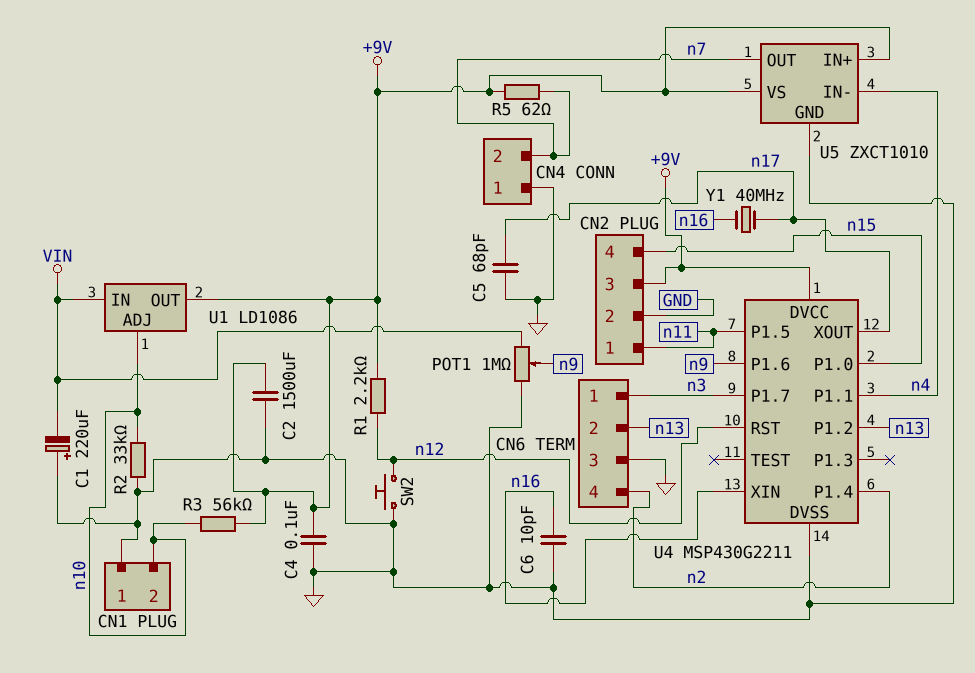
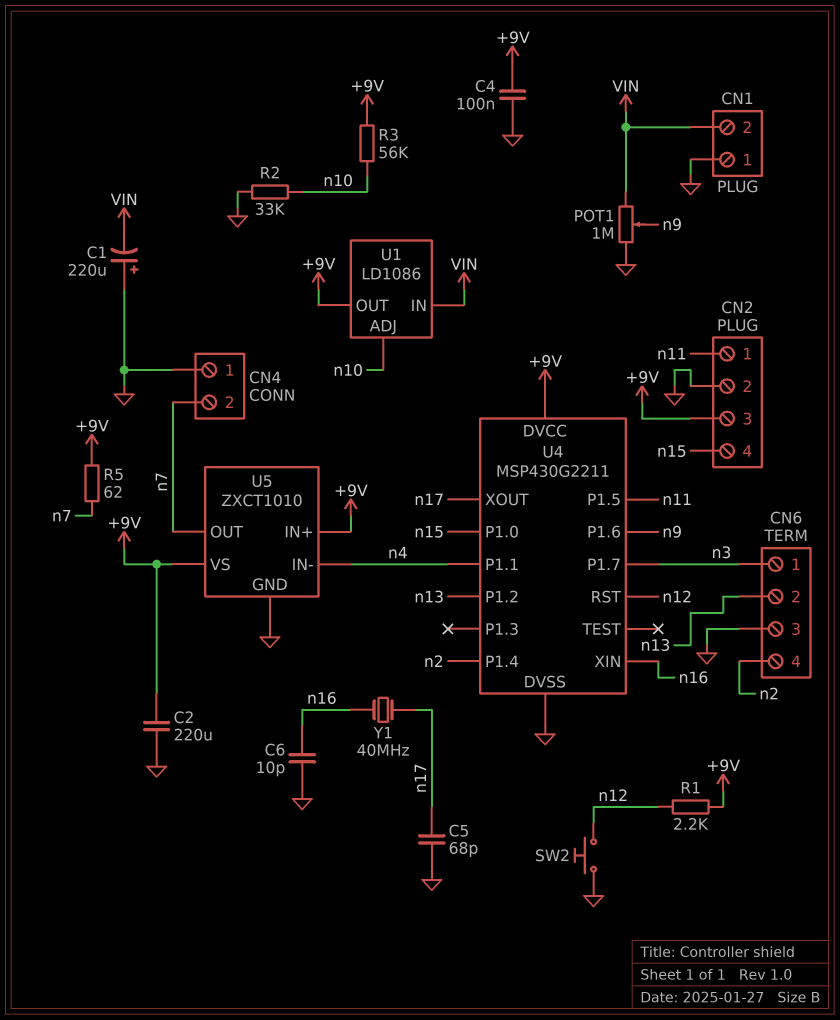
C2: 1500uF (+9V, GND) -> 220uF (+9V, GND)
CN1 pin 2: n10 -> VIN

